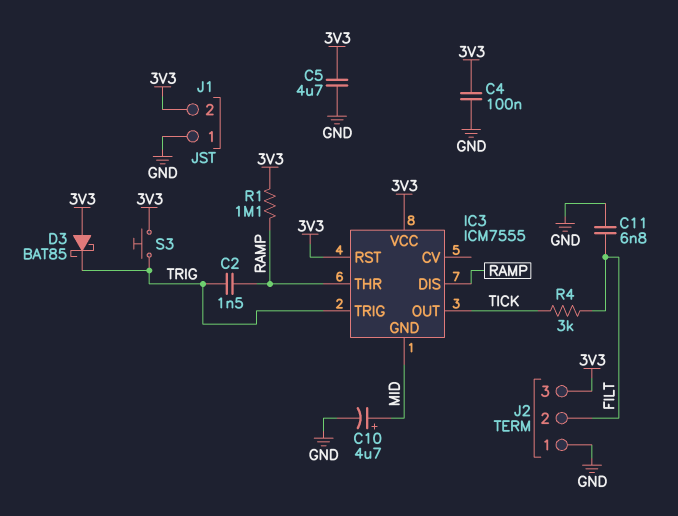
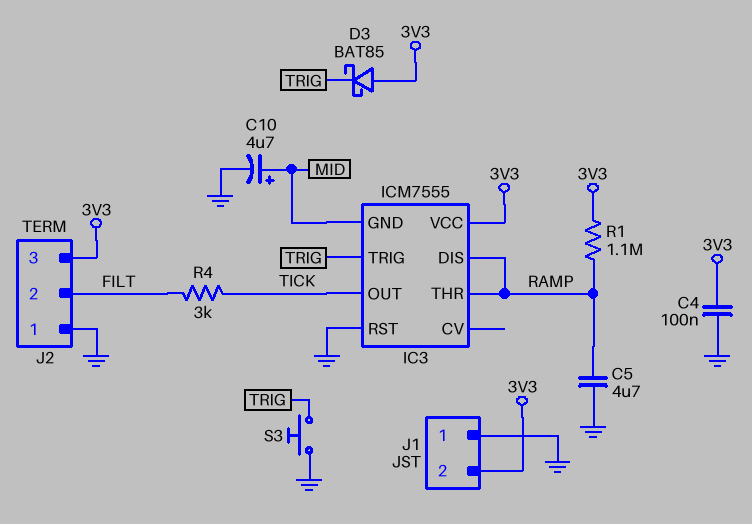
C2: 1.5nF (RAMP, TRIG) -> none
C5: 4.7uF (3V3, GND) -> 4.7uF (GND, RAMP)
C11: 6.8nF (FILT, GND) -> none
IC3 pin RST: 3V3 -> GND
S3: button (3V3, TRIG) -> button (GND, TRIG)

